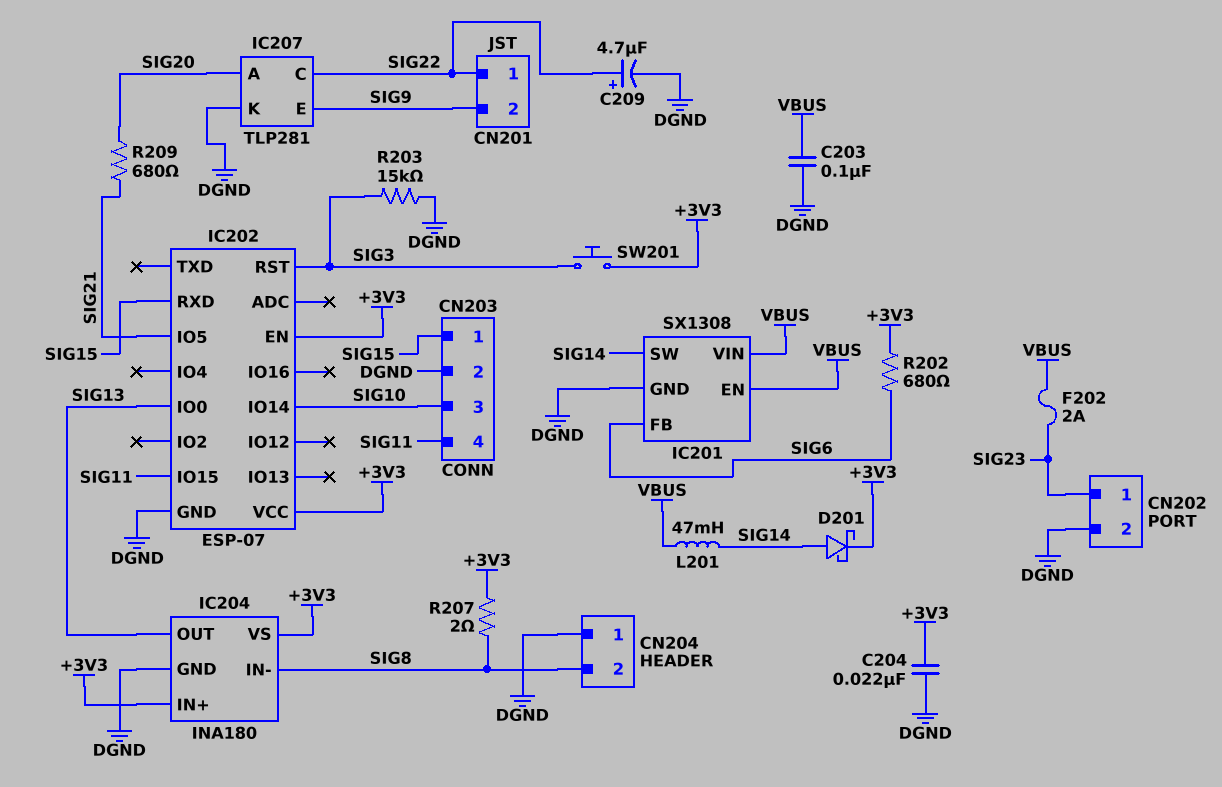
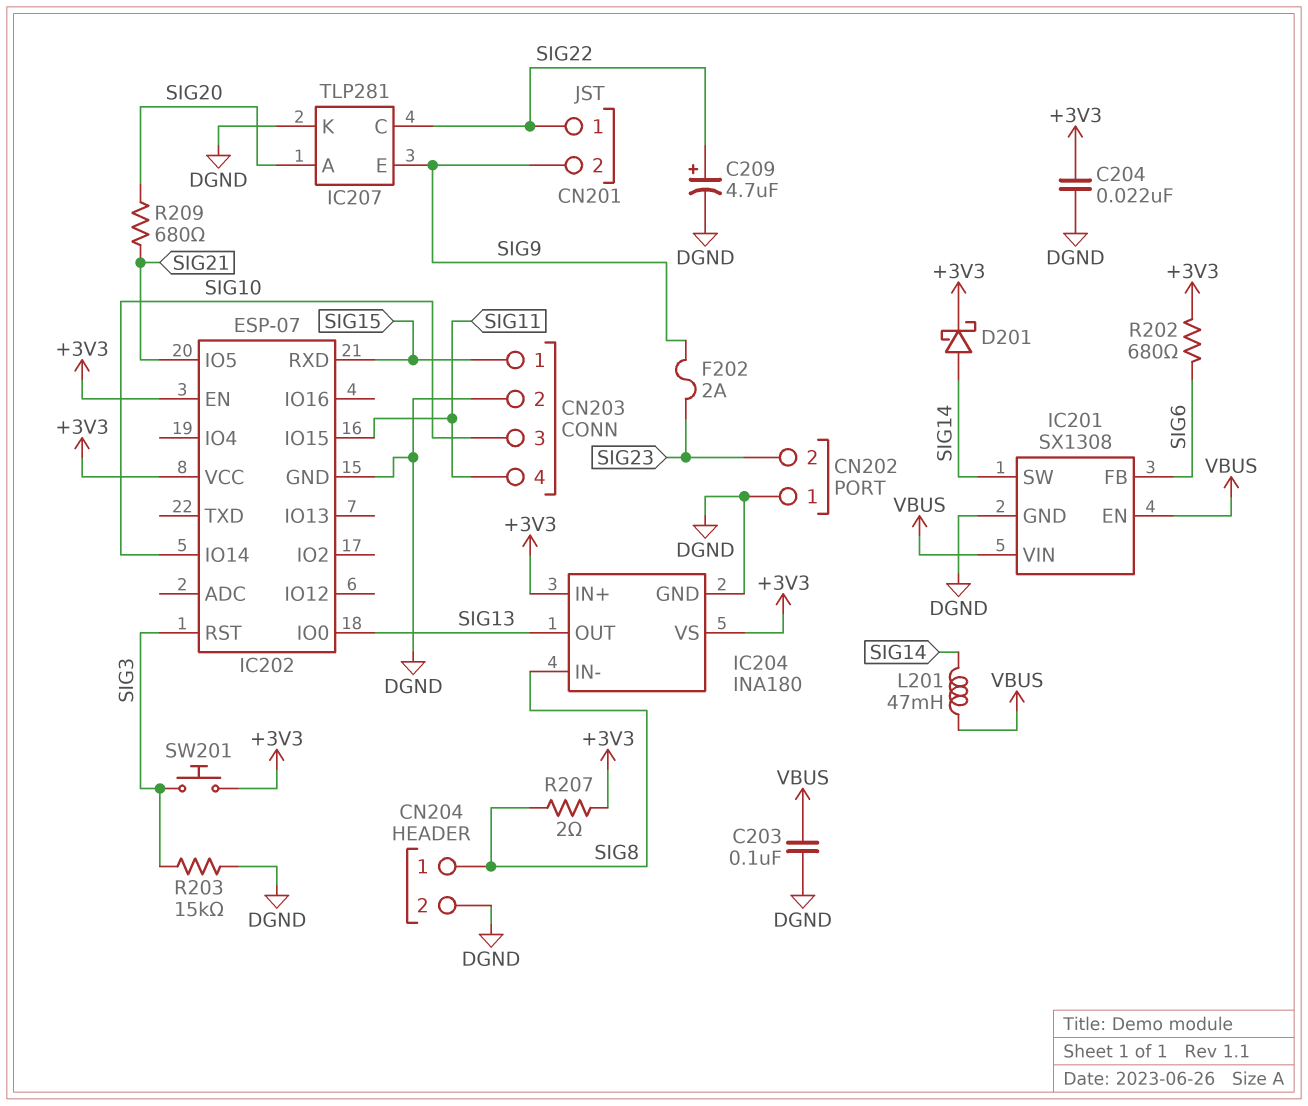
CN202 pin 1: SIG23 -> DGND
CN202 pin 2: DGND -> SIG23
CN204 pin 1: DGND -> SIG8
CN204 pin 2: SIG8 -> DGND
F202: 2A (SIG23, VBUS) -> 2A (SIG9, SIG23)

